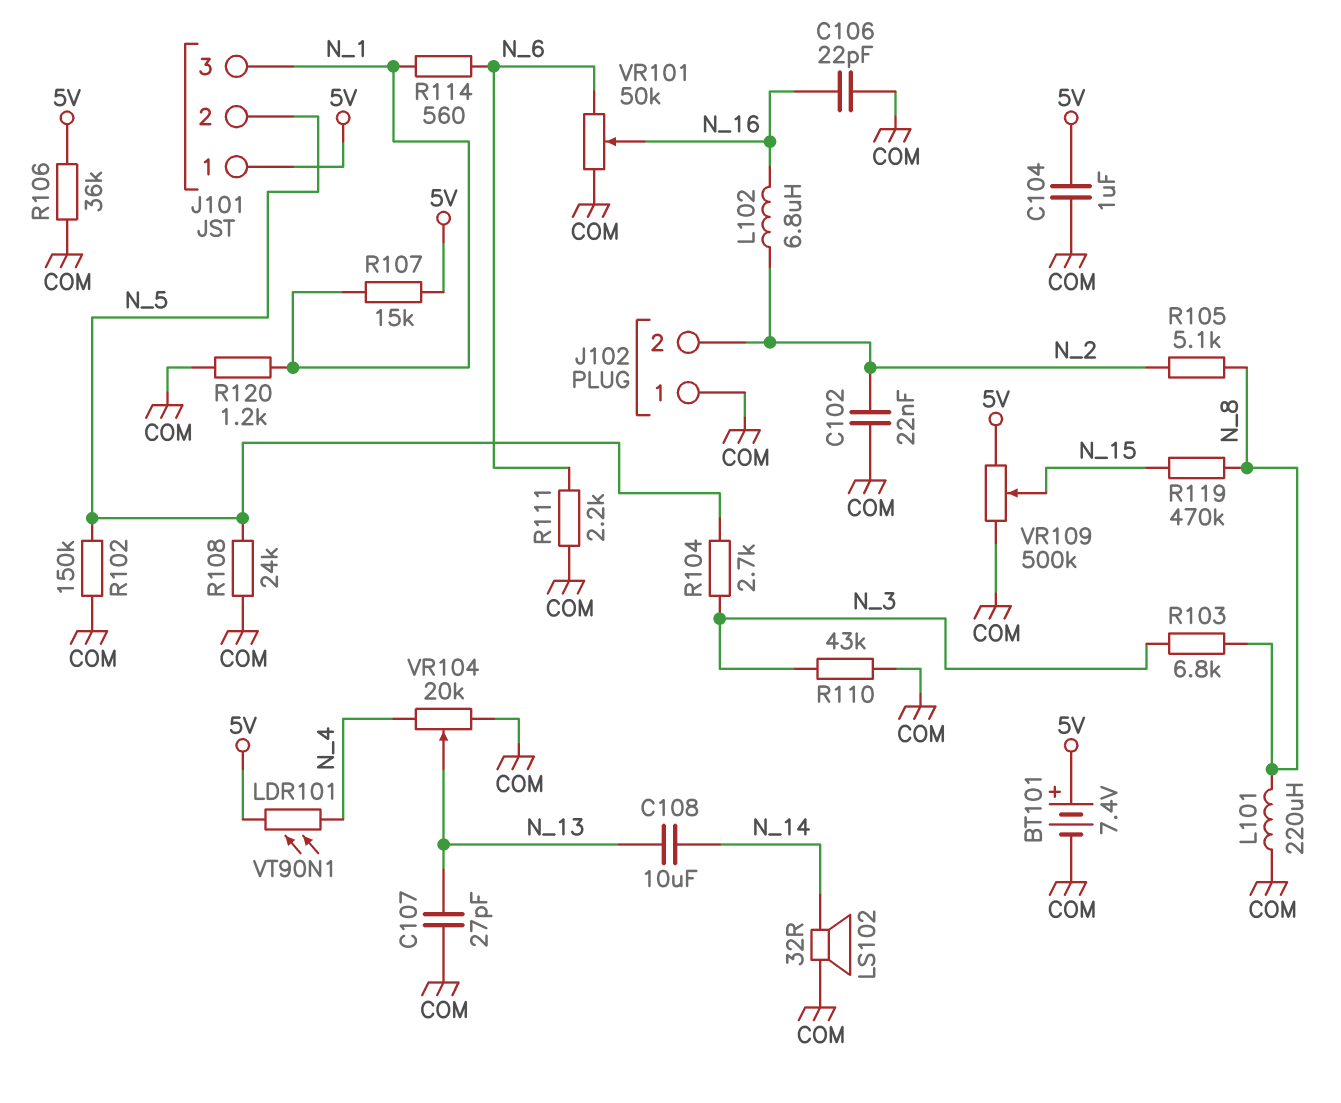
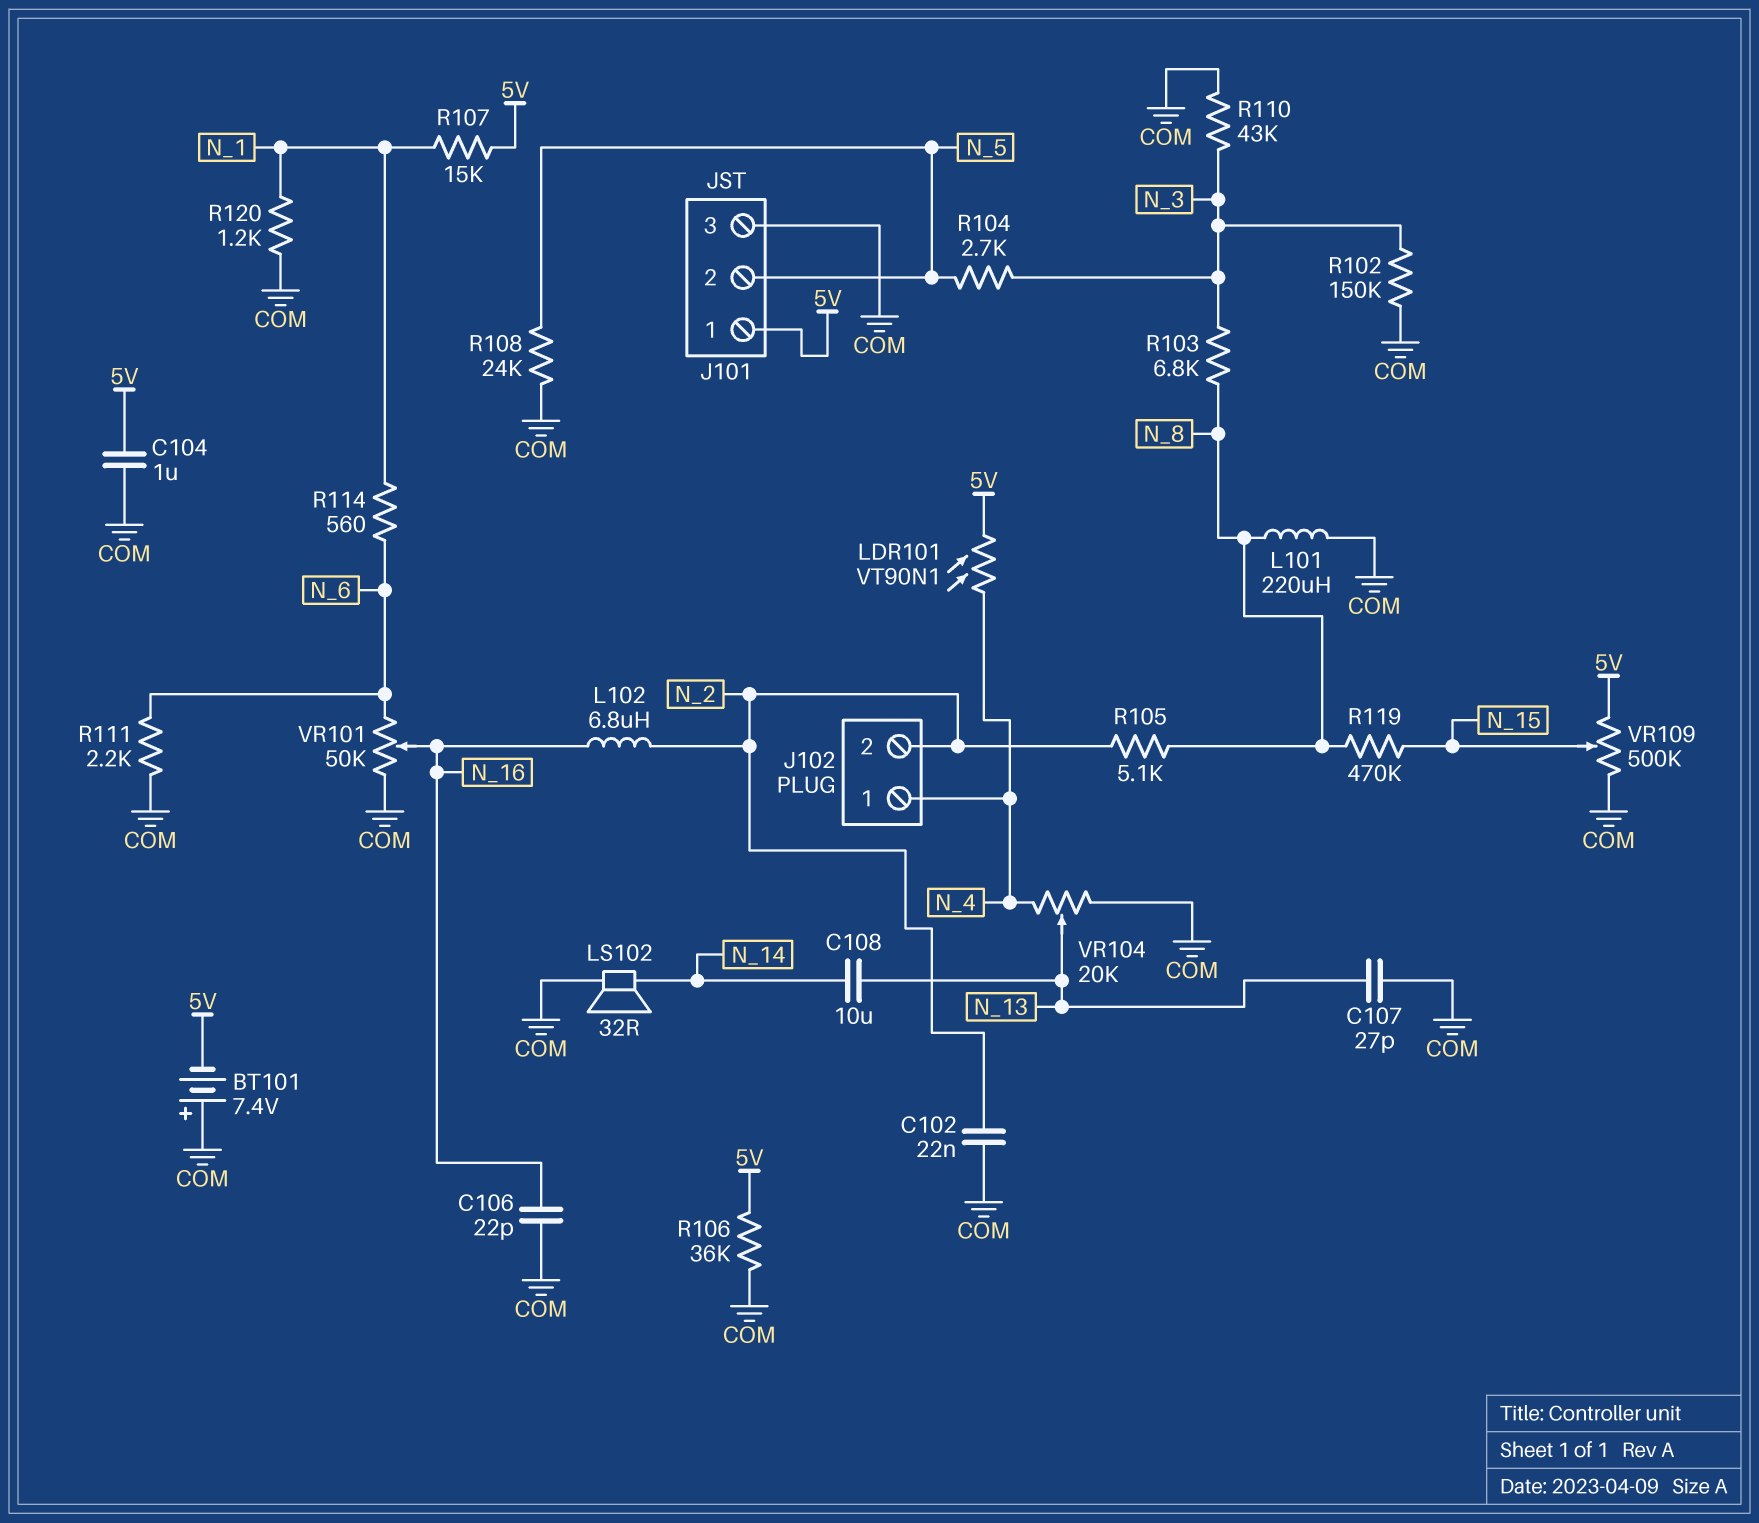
BT101: 7.4V (plus 5V, minus COM) -> 7.4V (plus COM, minus 5V)
J101 pin 3: N_1 -> COM
J102 pin 1: COM -> N_4
R102: 150k (COM, N_5) -> 150k (COM, N_3)

